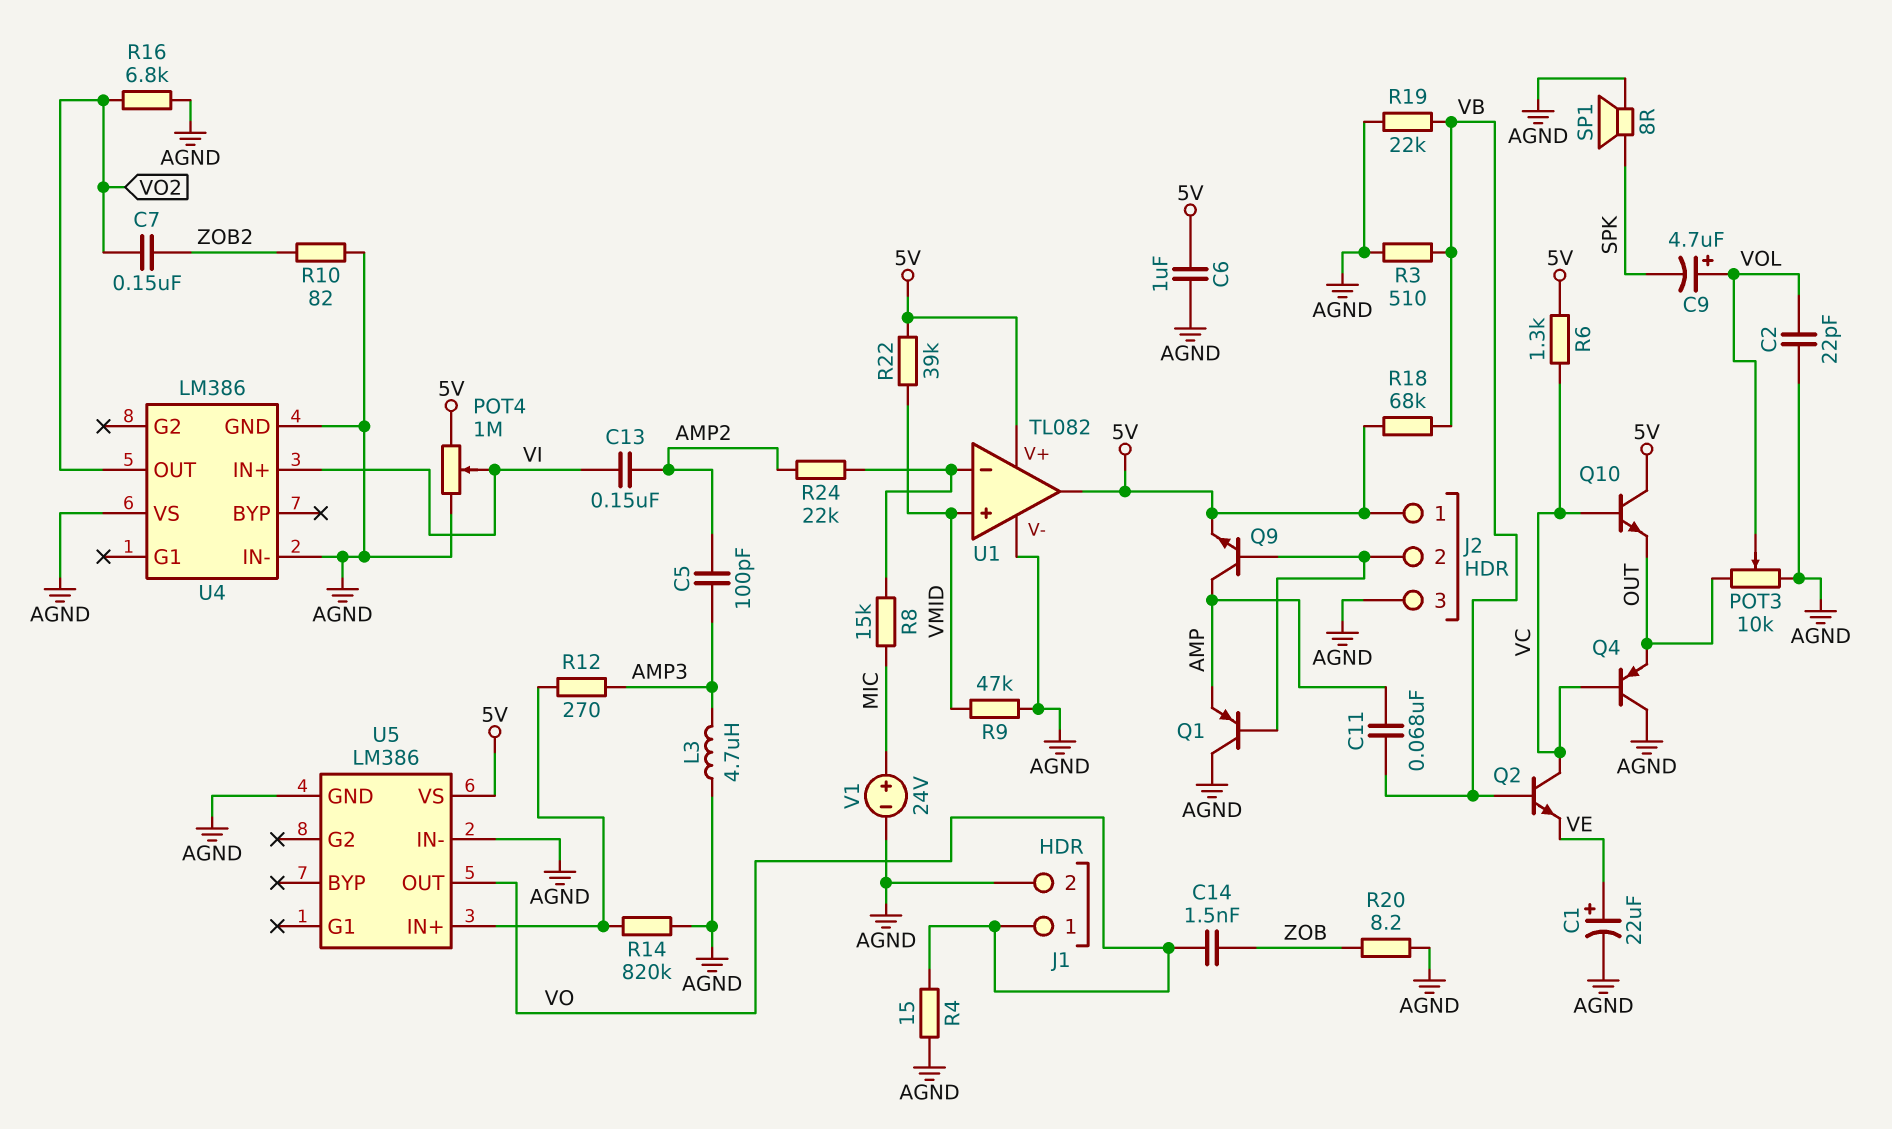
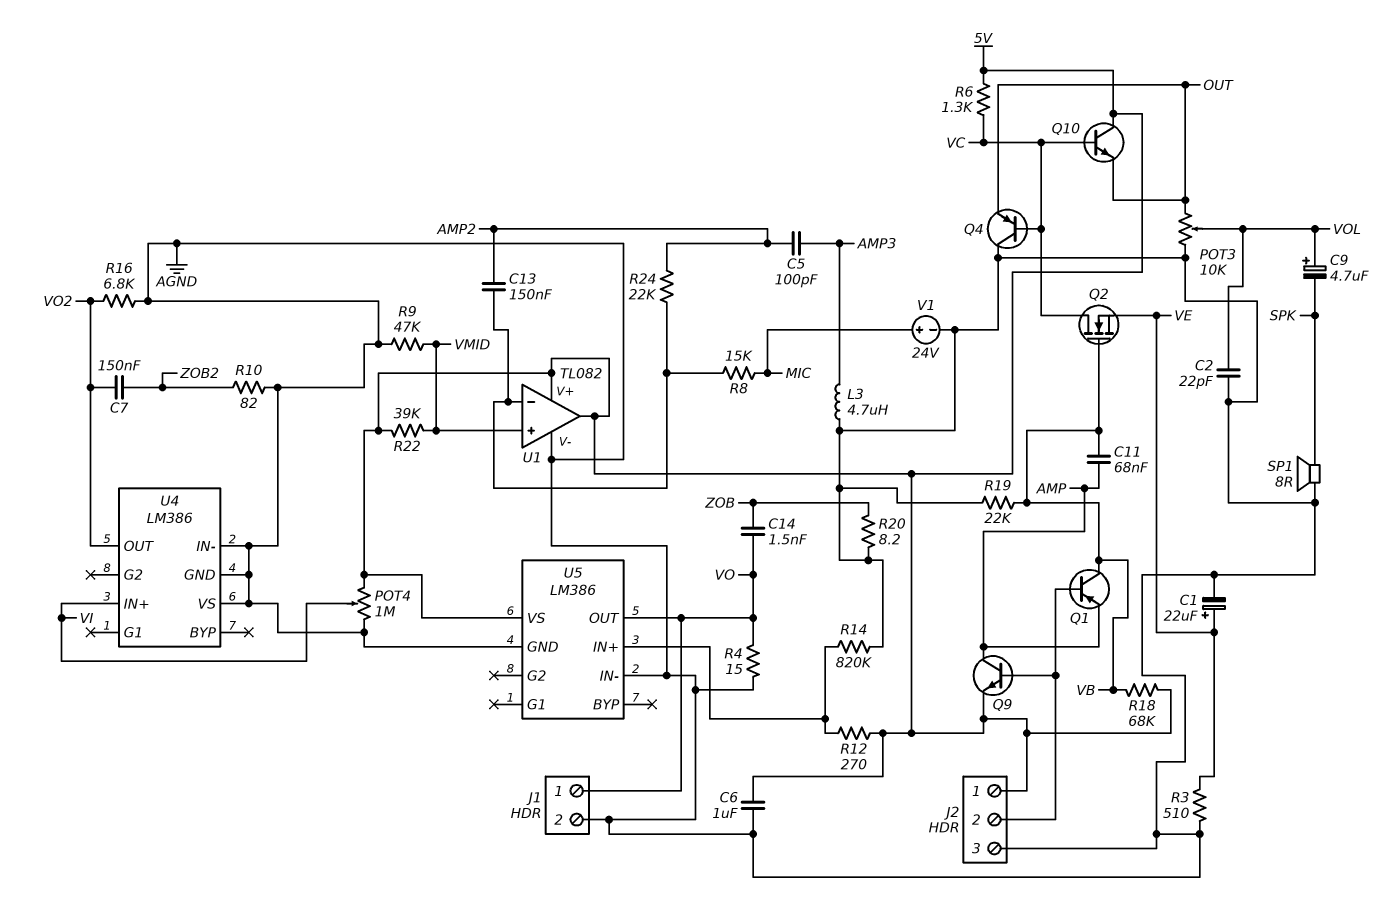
C13: 150nF (AMP2, VI) -> 150nF (AMP2, U1/in-)
Q1: PNP (B J2/2, C AGND, E AMP) -> PNP (B J2/2, C VB, E AMP)
Q2: NPN (B VB, C VC, E VE) -> NMOS (G VB, D VC, S VE)
R3: 510 (AGND, VB) -> 510 (AGND, VE)
R12: 270 (AMP3, U5/IN+) -> 270 (5V, U5/IN+)

